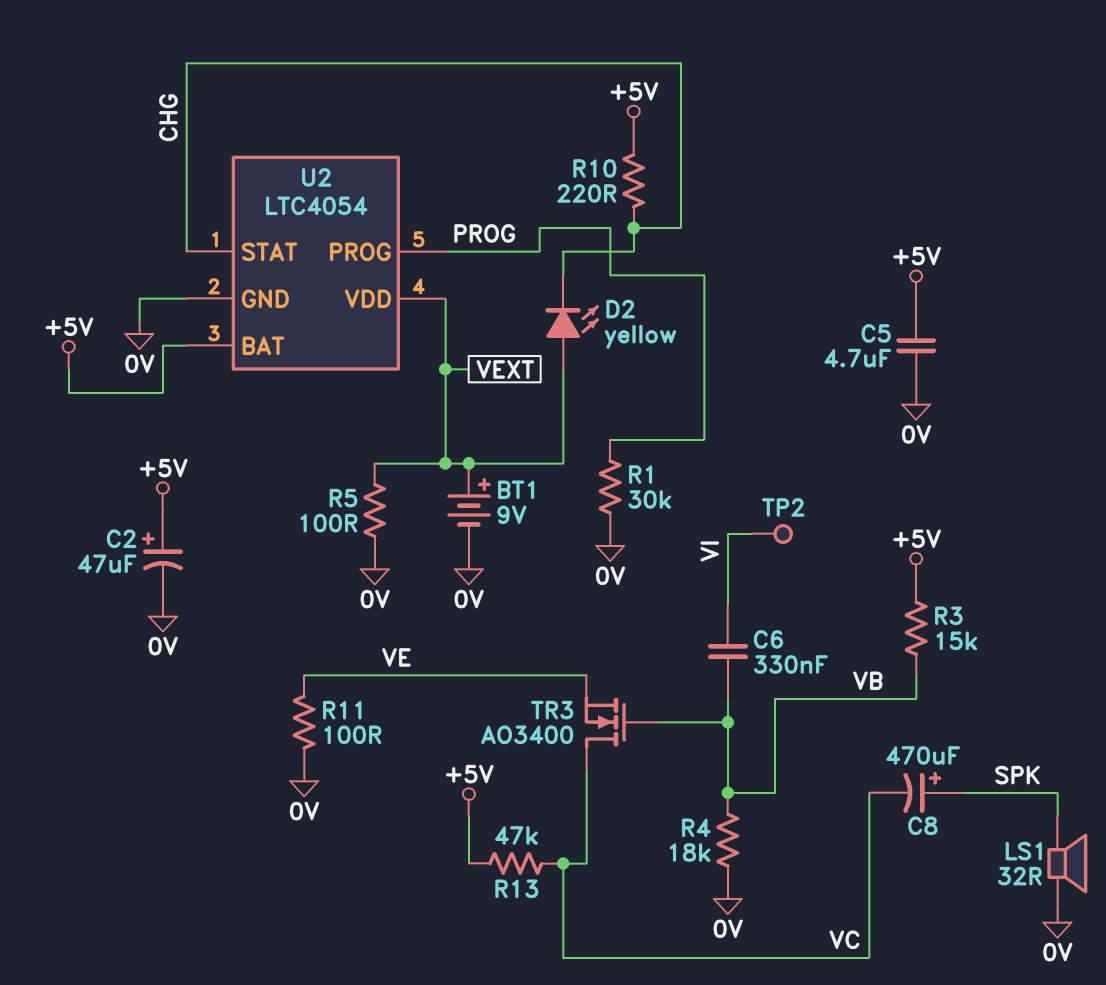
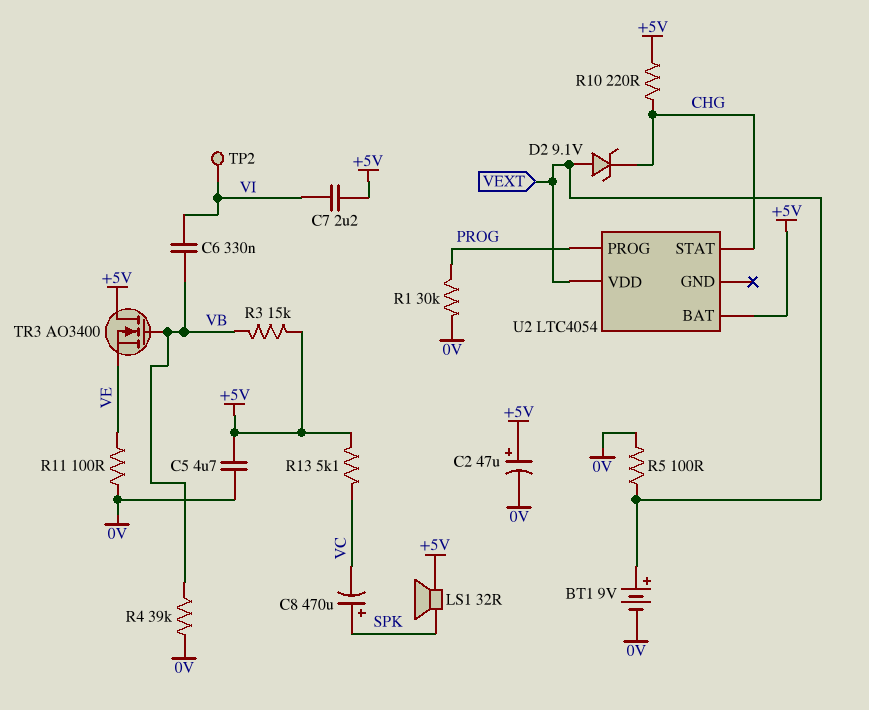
C7: none -> 2.2uF (+5V, VI)
D2: LED yellow (A VEXT, K CHG) -> zener 9.1V (A VEXT, K CHG)
LS1: speaker 32R (0V, SPK) -> speaker 32R (+5V, SPK)
R4: 18k (0V, VB) -> 39k (0V, VB)
R13: 47k (+5V, VC) -> 5.1k (+5V, VC)
TR3: NMOS AO3400 (G VB, D VC, S VE) -> NMOS AO3400 (G VB, D +5V, S VE)
U2 pin GND: 0V -> none

